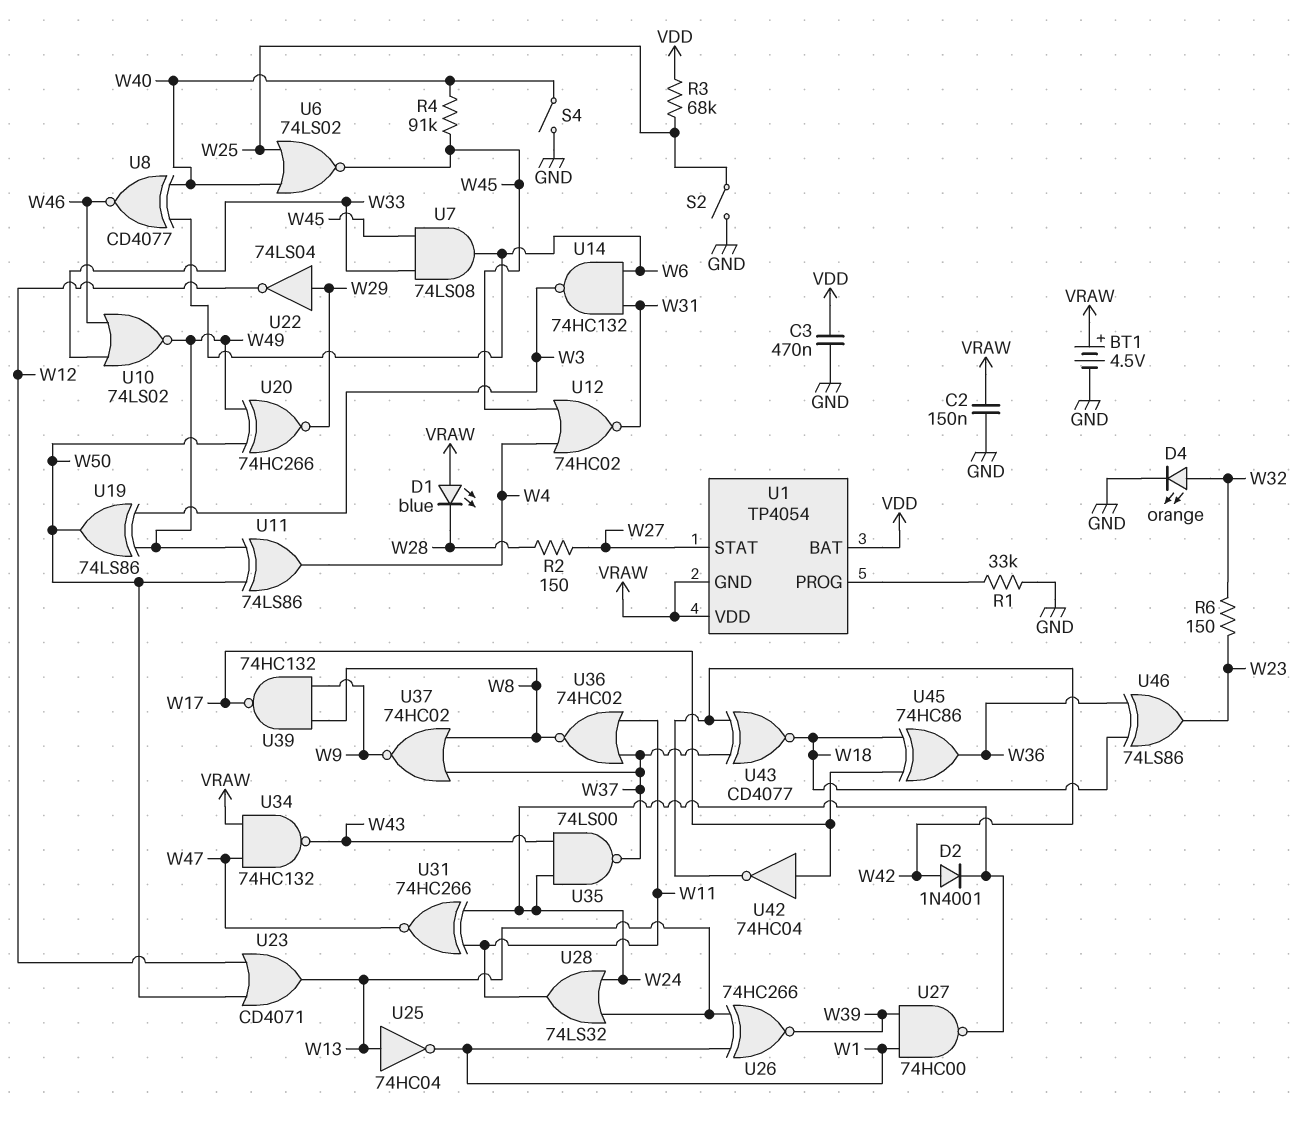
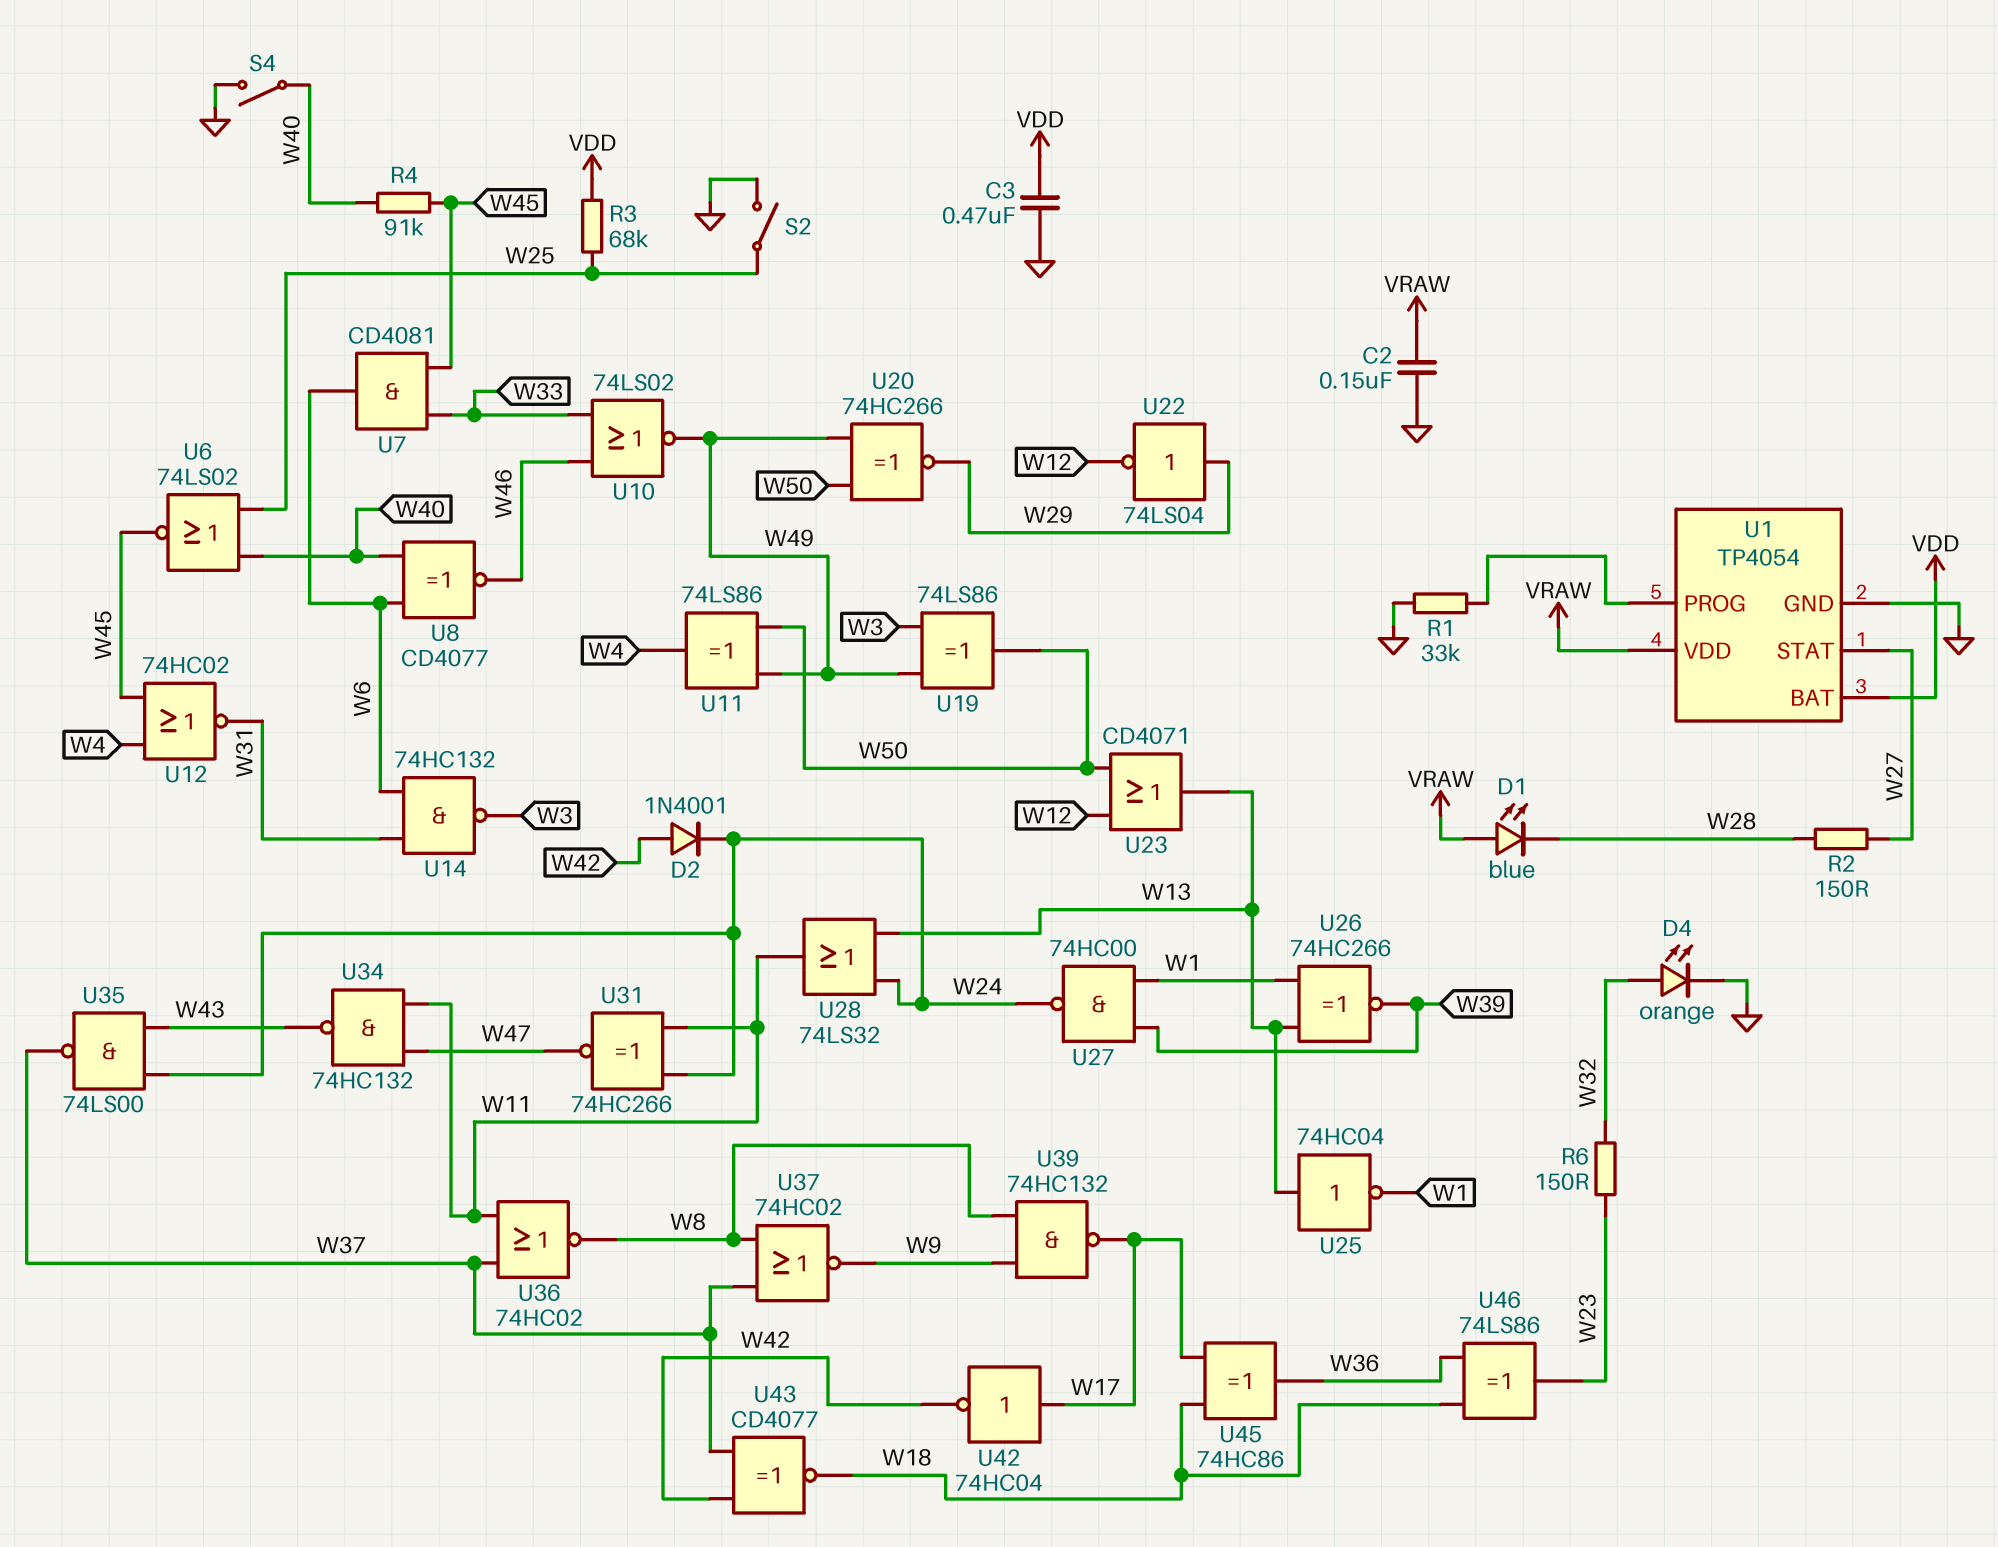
BT1: 4.5V (plus VRAW, minus GND) -> none
U1 pin GND: VRAW -> GND
U7: AND 74LS08 (in W33, in W45, out W6) -> AND CD4081 (in W33, in W45, out W6)
U34: NAND 74HC132 (in VRAW, in W47, out W43) -> NAND 74HC132 (in W11, in W47, out W43)

